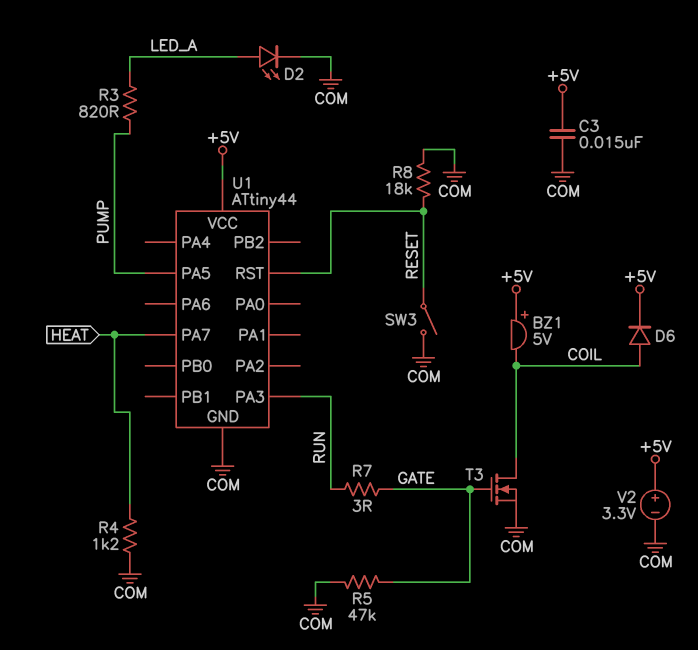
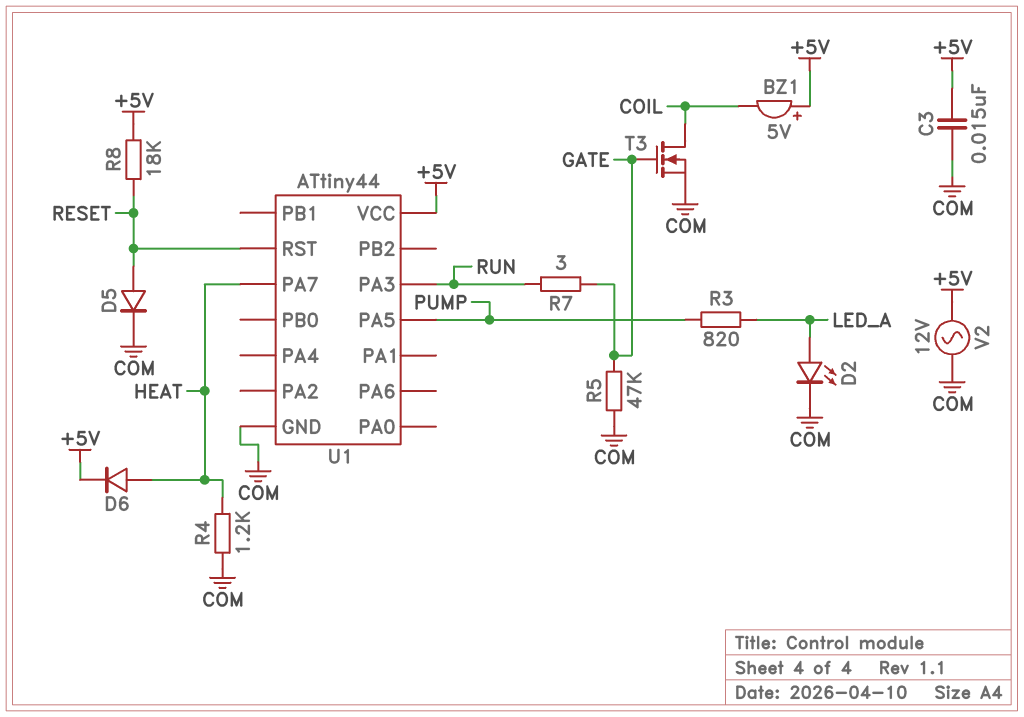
D5: none -> diode (A RESET, K COM)
D6: diode (A COIL, K +5V) -> diode (A HEAT, K +5V)
R8: 18k (COM, RESET) -> 18k (+5V, RESET)
SW3: switch (COM, RESET) -> none
V2: 3.3V (plus +5V, minus COM) -> AC 12V (+5V, COM)

